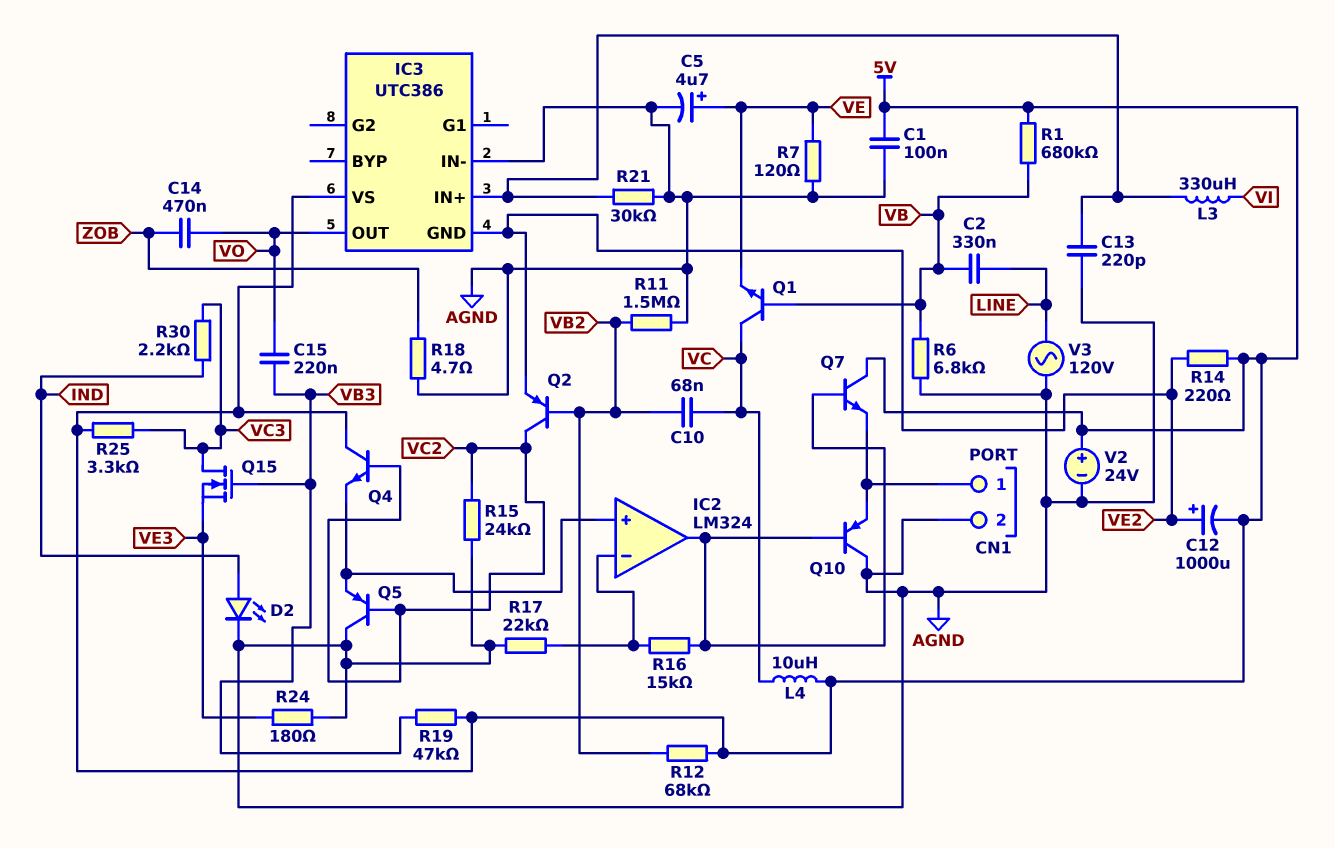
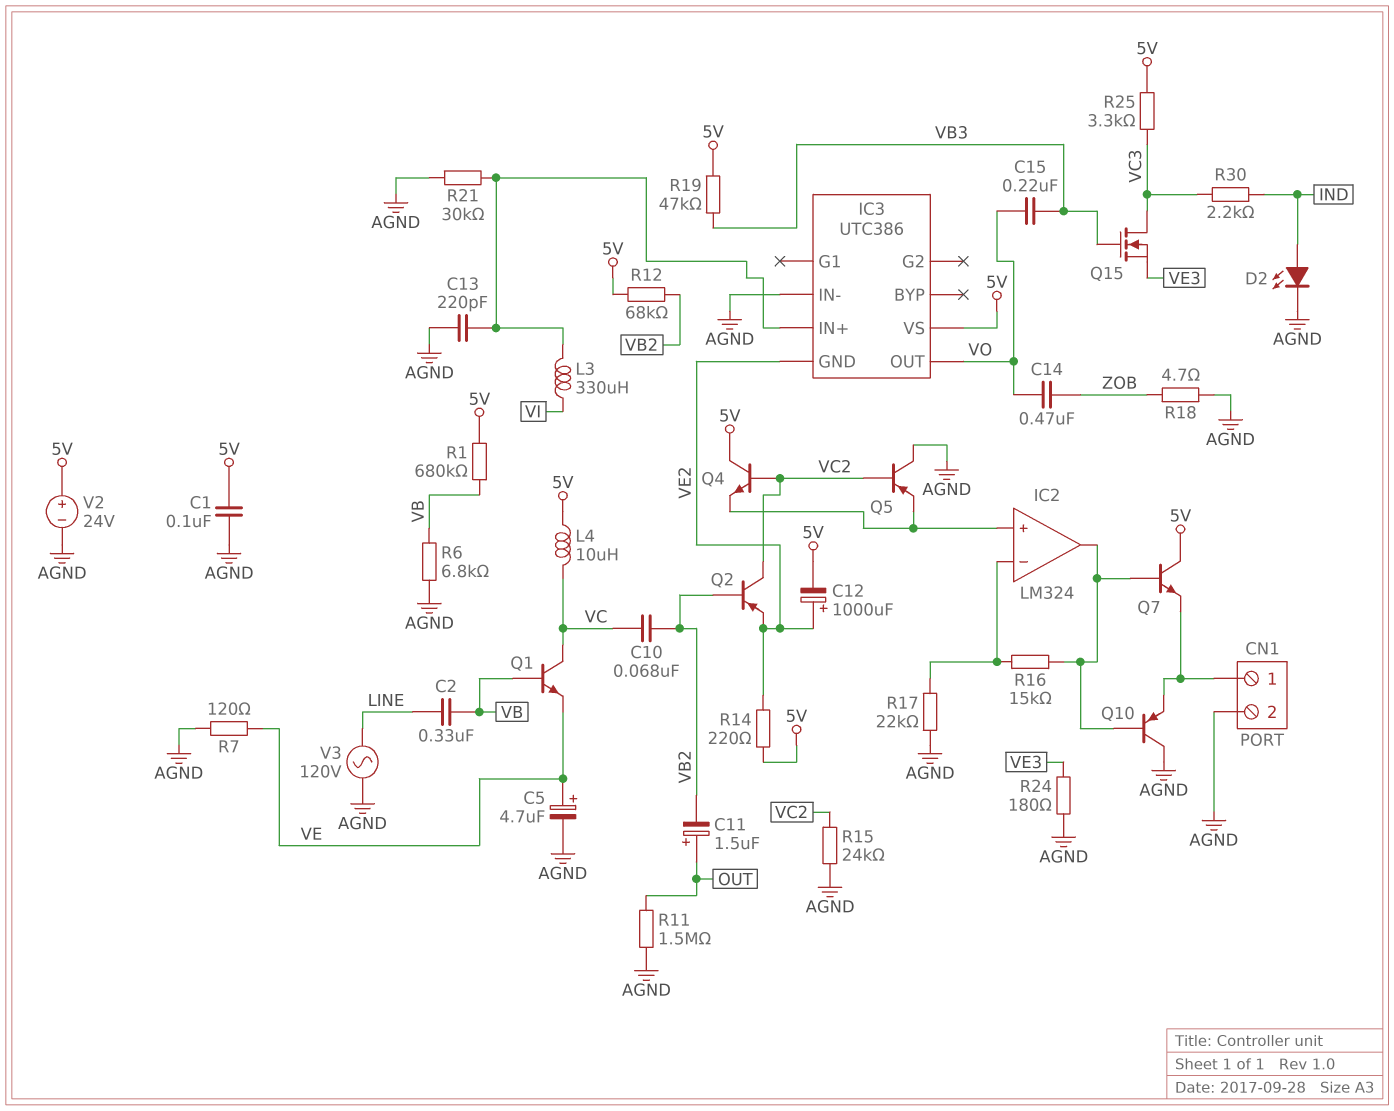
C11: none -> 1.5uF (plus OUT, minus VB2)
R11: 1.5M (AGND, VB2) -> 1.5M (AGND, OUT)

